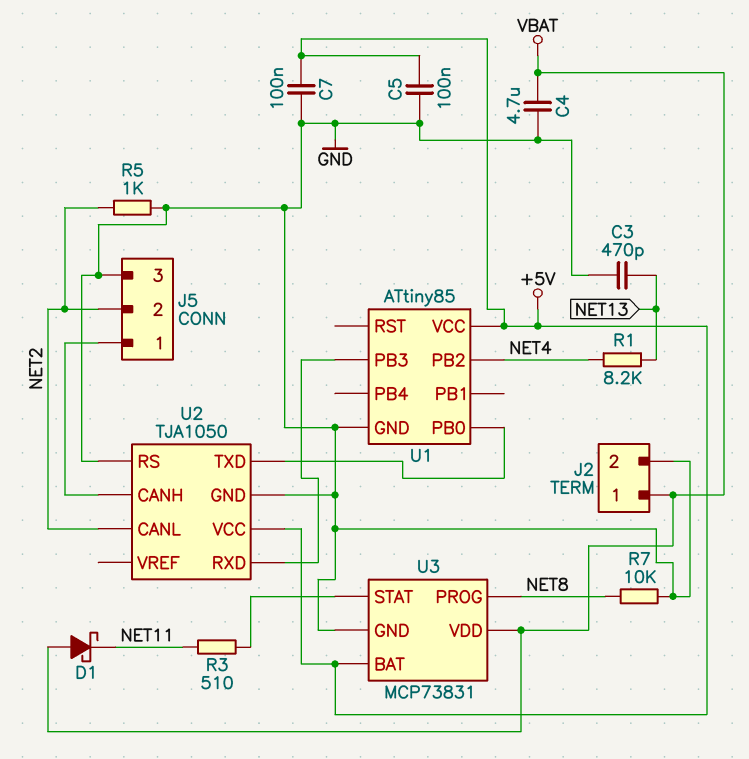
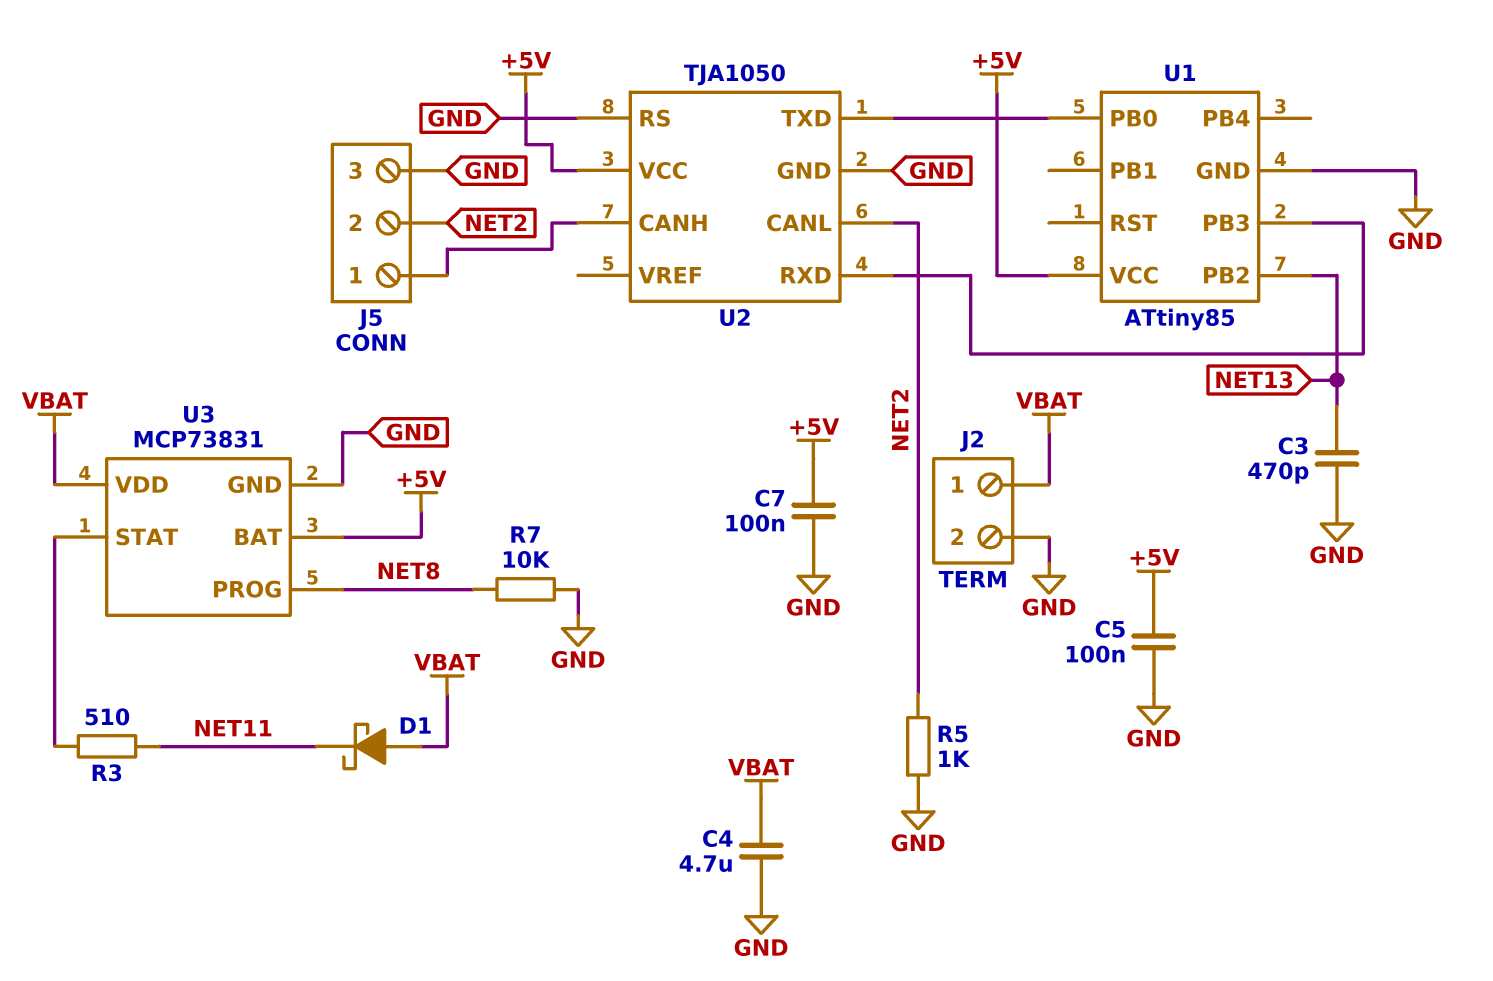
R1: 8.2k (NET4, NET13) -> none
U1 pin PB2: NET4 -> NET13

